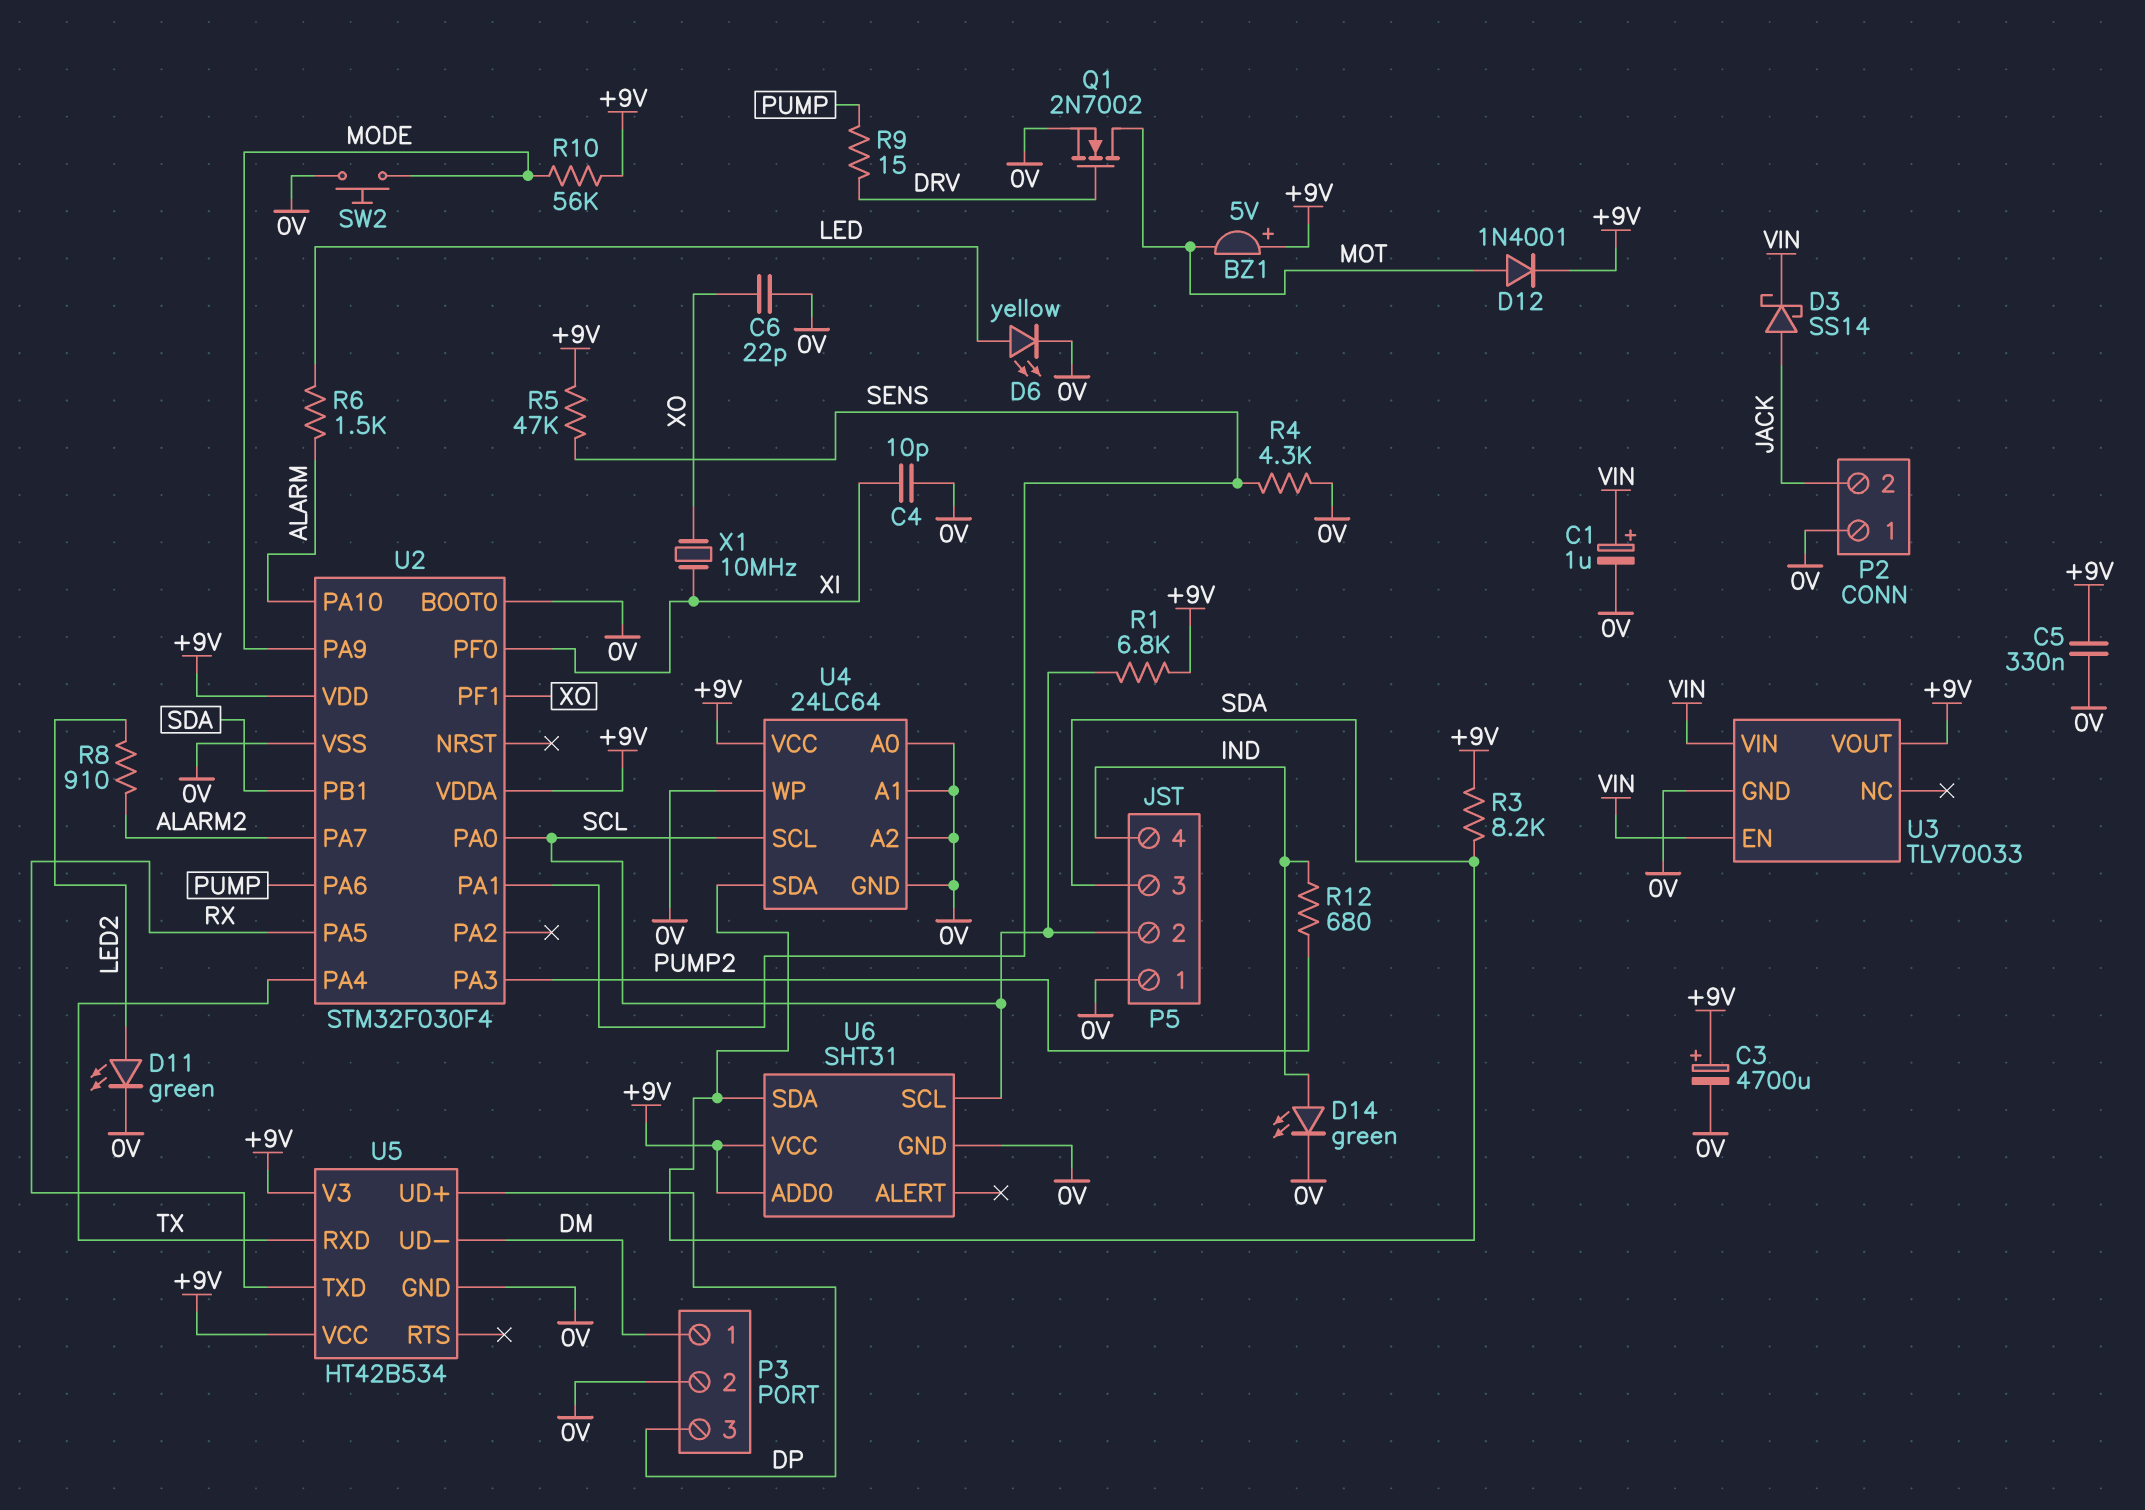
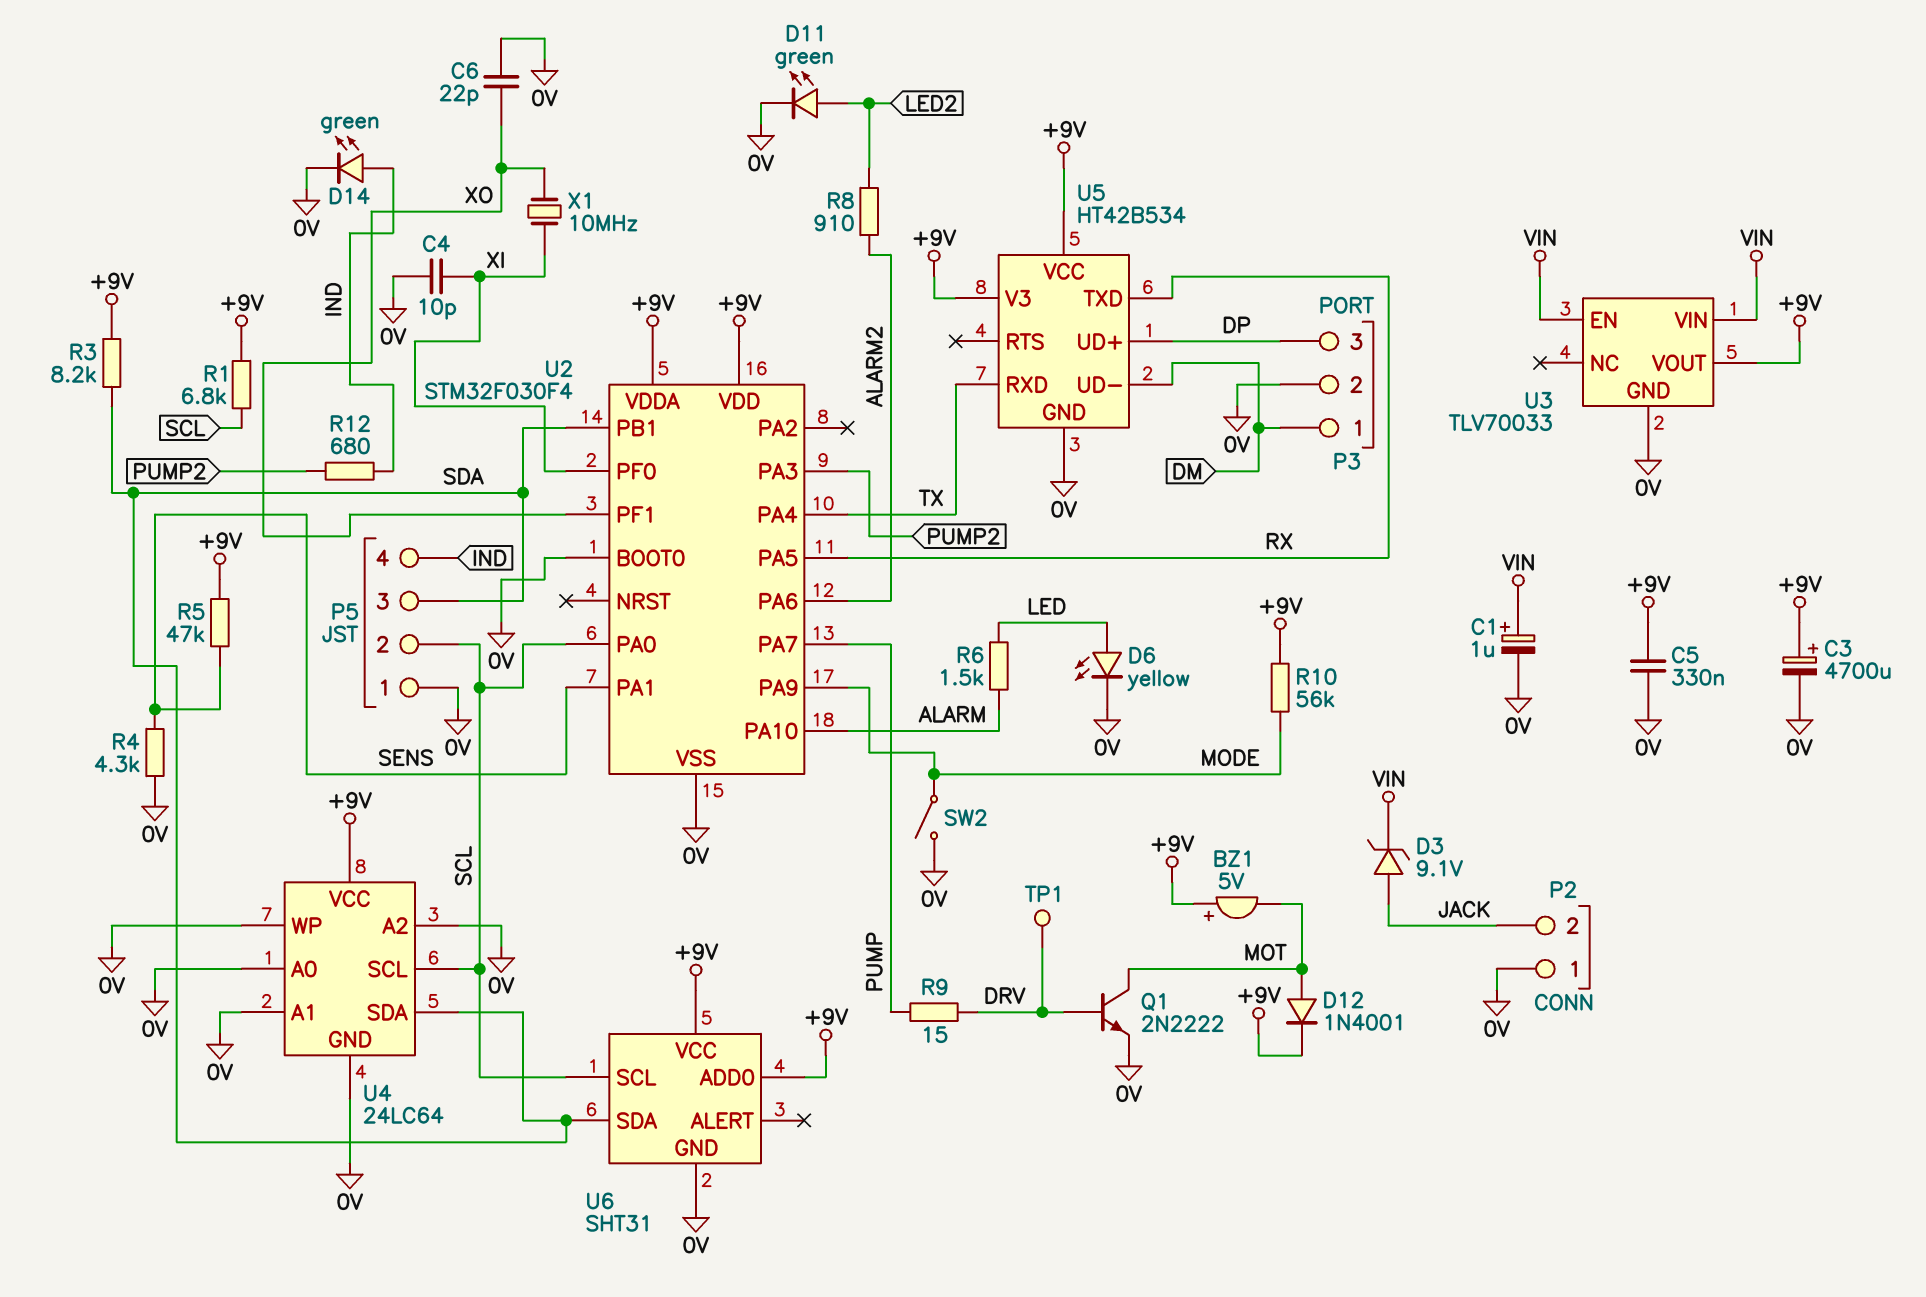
D3: schottky SS14 (A JACK, K VIN) -> zener 9.1V (A JACK, K VIN)
Q1: NMOS 2N7002 (G DRV, D MOT, S 0V) -> NPN 2N2222 (B DRV, C MOT, E 0V)
SW2: button (0V, MODE) -> switch (0V, MODE)
TP1: none -> test point (DRV)
U2 pin PA6: PUMP -> ALARM2
U2 pin PA7: ALARM2 -> PUMP

